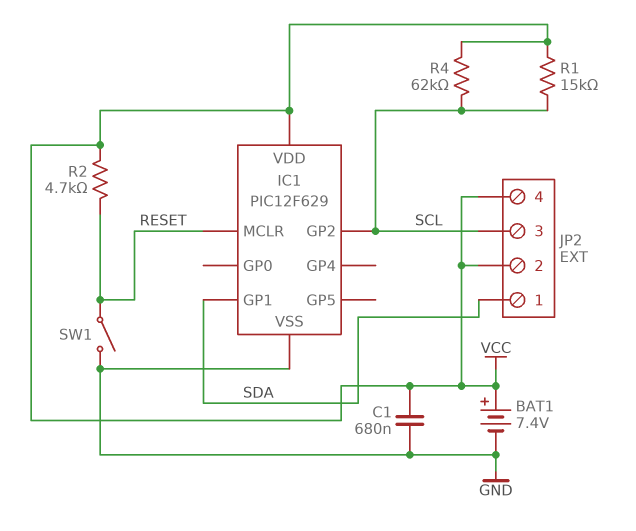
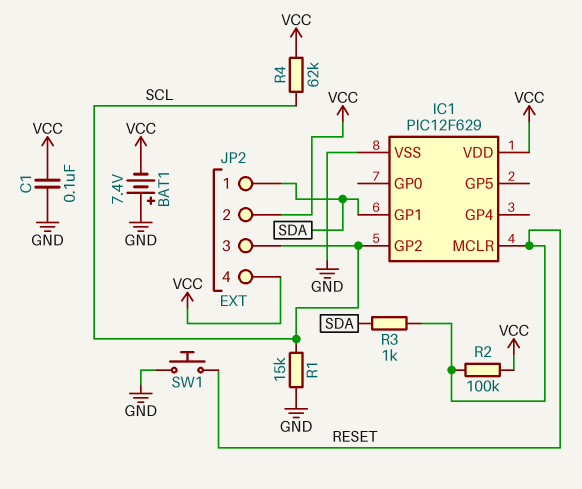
BAT1: 7.4V (plus VCC, minus GND) -> 7.4V (plus GND, minus VCC)
C1: 680nF (GND, VCC) -> 100nF (GND, VCC)
R1: 15k (SCL, VCC) -> 15k (GND, SCL)
R2: 4.7k (RESET, VCC) -> 100k (RESET, VCC)
R3: none -> 1k (RESET, SDA)
SW1: switch (GND, RESET) -> button (GND, RESET)

